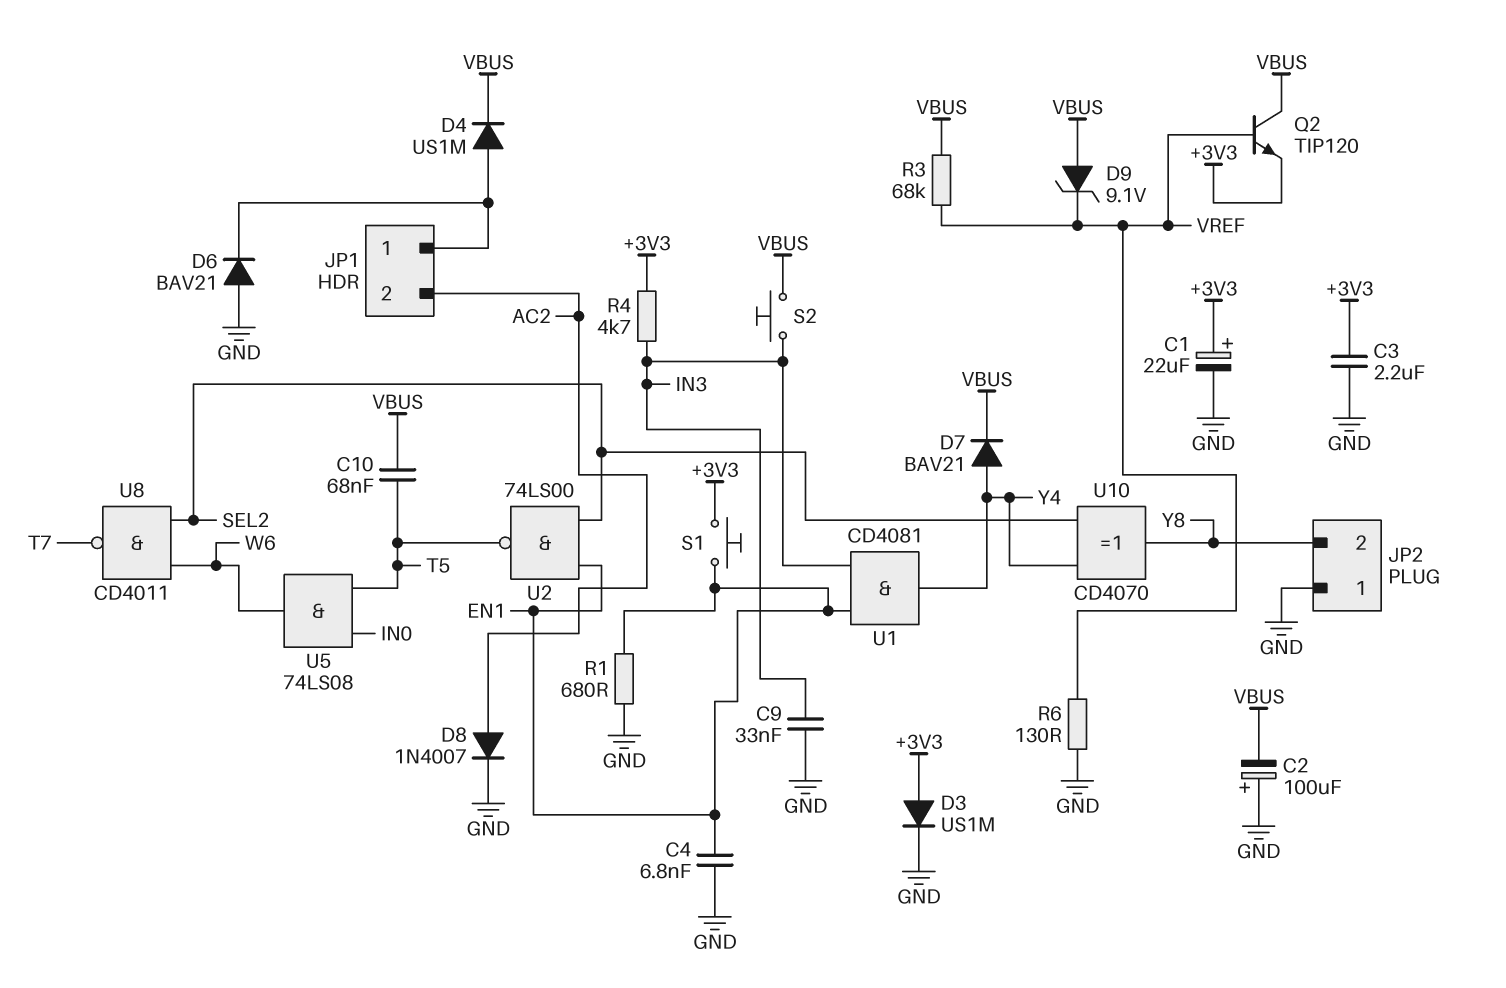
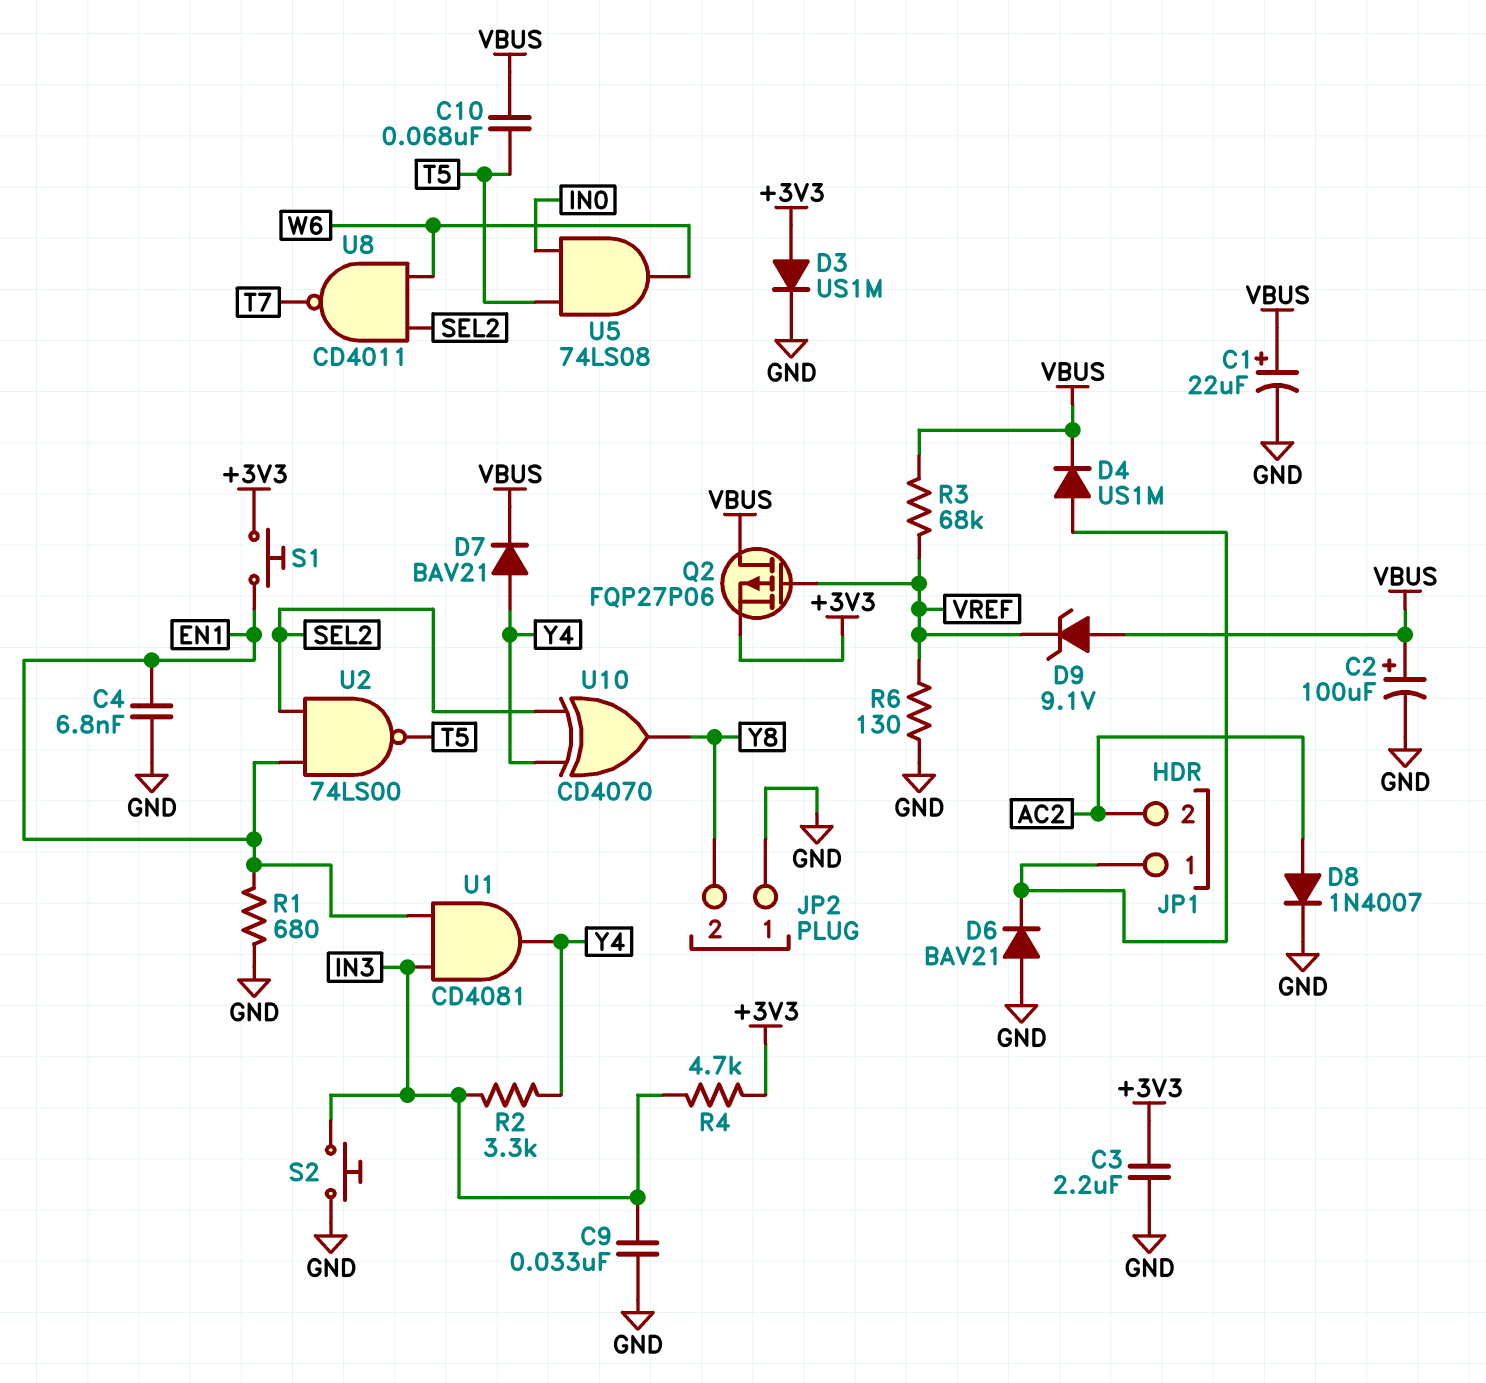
C1: 22uF (plus +3V3, minus GND) -> 22uF (plus VBUS, minus GND)
C2: 100uF (plus GND, minus VBUS) -> 100uF (plus VBUS, minus GND)
Q2: NPN TIP120 (B VREF, C VBUS, E +3V3) -> PMOS FQP27P06 (G VREF, D VBUS, S +3V3)
R2: none -> 3.3k (IN3, Y4)
S2: button (IN3, VBUS) -> button (GND, IN3)

